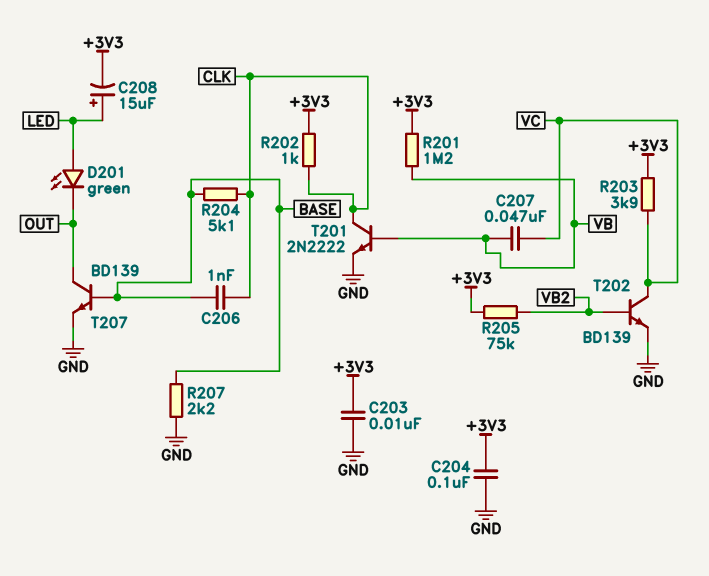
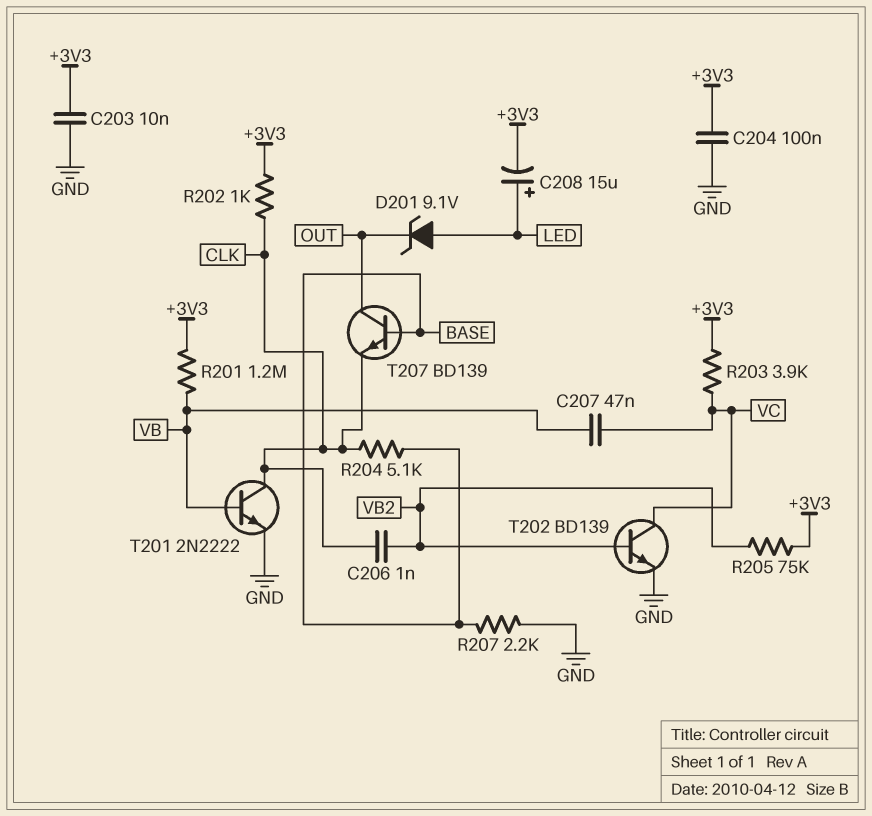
C206: 1nF (BASE, CLK) -> 1nF (CLK, VB2)
D201: LED green (A LED, K OUT) -> zener 9.1V (A LED, K OUT)
T207: NPN BD139 (B BASE, C OUT, E GND) -> NPN BD139 (B BASE, C OUT, E CLK)

